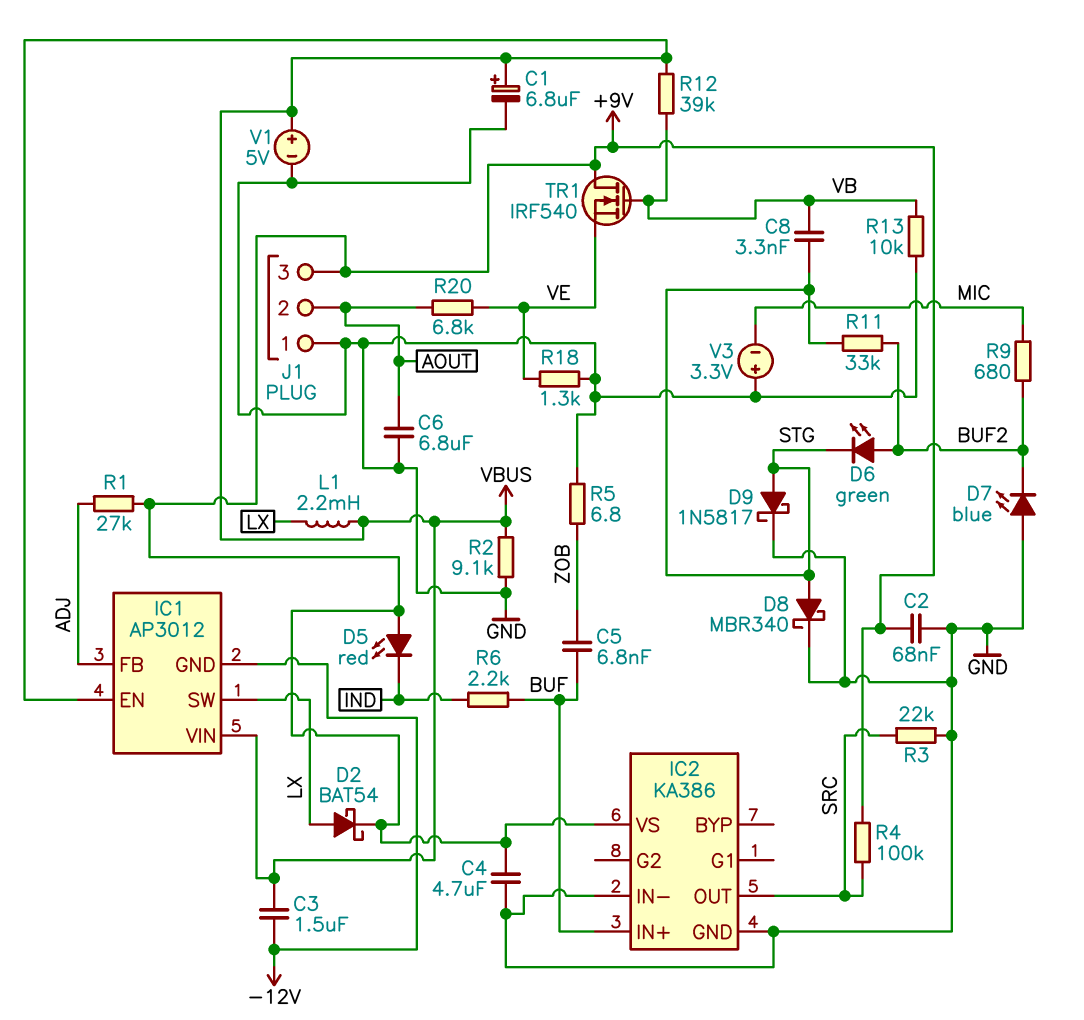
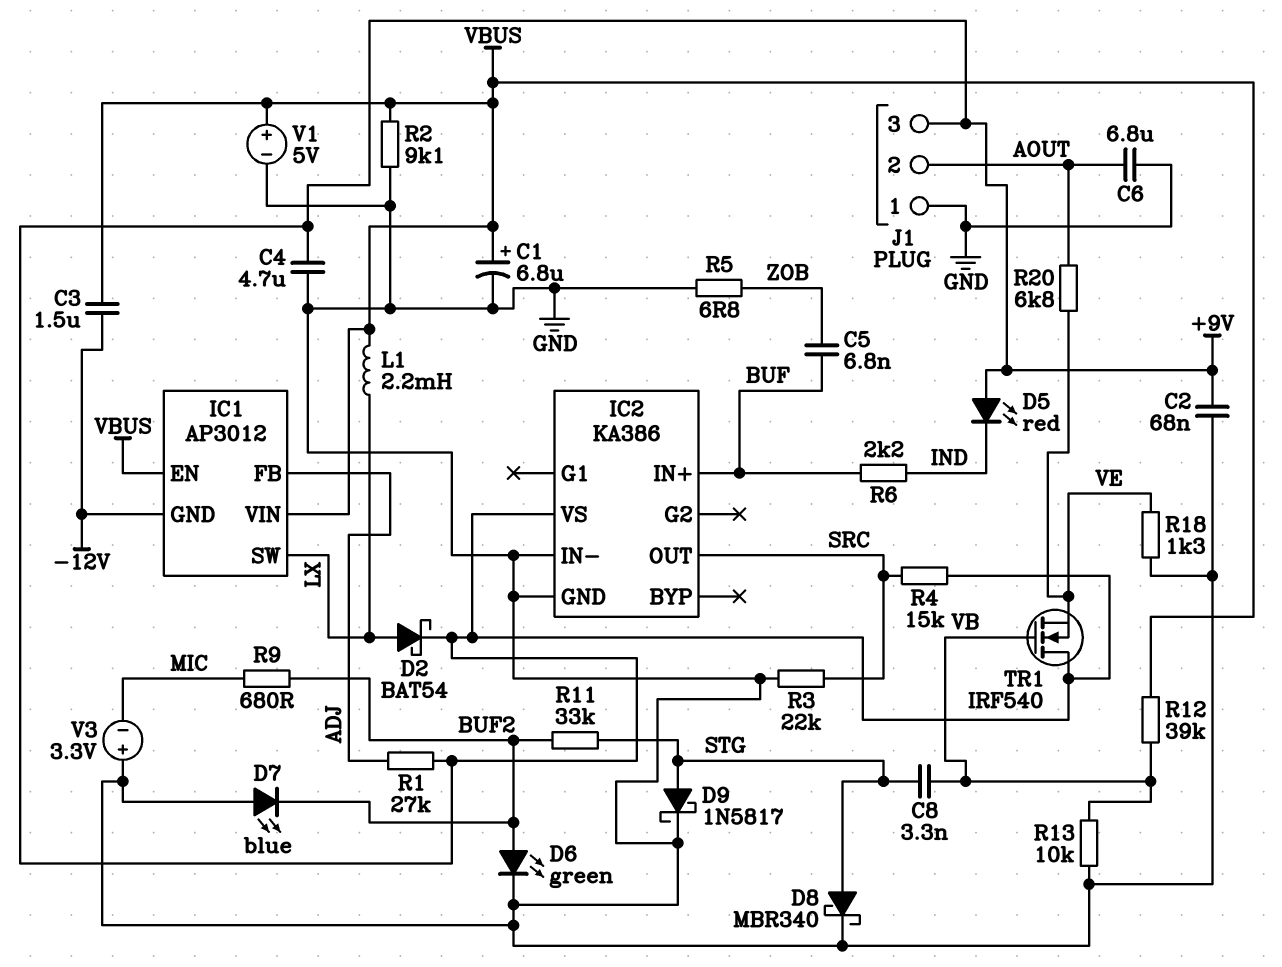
D6: LED green (A BUF2, K STG) -> LED green (A BUF2, K GND)
R4: 100k (+9V, SRC) -> 15k (+9V, SRC)

